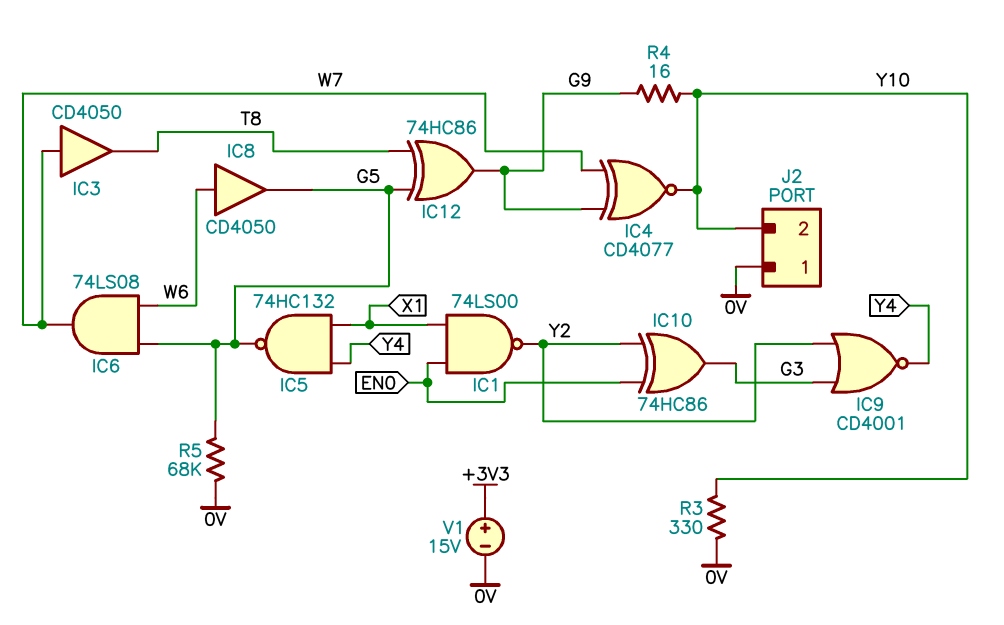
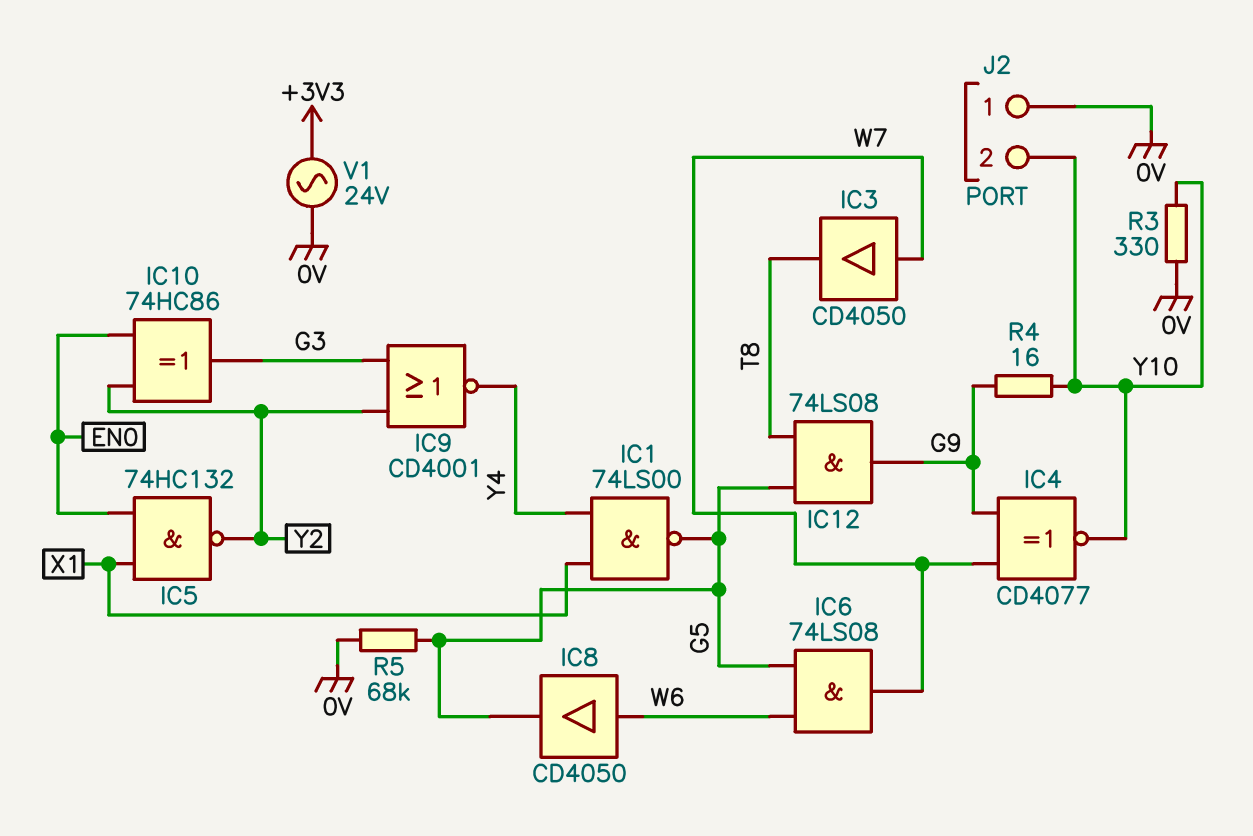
IC1: NAND 74LS00 (in EN0, in X1, out Y2) -> NAND 74LS00 (in X1, in Y4, out G5)
IC5: NAND 74HC132 (in X1, in Y4, out G5) -> NAND 74HC132 (in EN0, in X1, out Y2)
IC12: XOR 74HC86 (in G5, in T8, out G9) -> AND 74LS08 (in G5, in T8, out G9)
V1: 15V (plus +3V3, minus 0V) -> AC 24V (+3V3, 0V)

